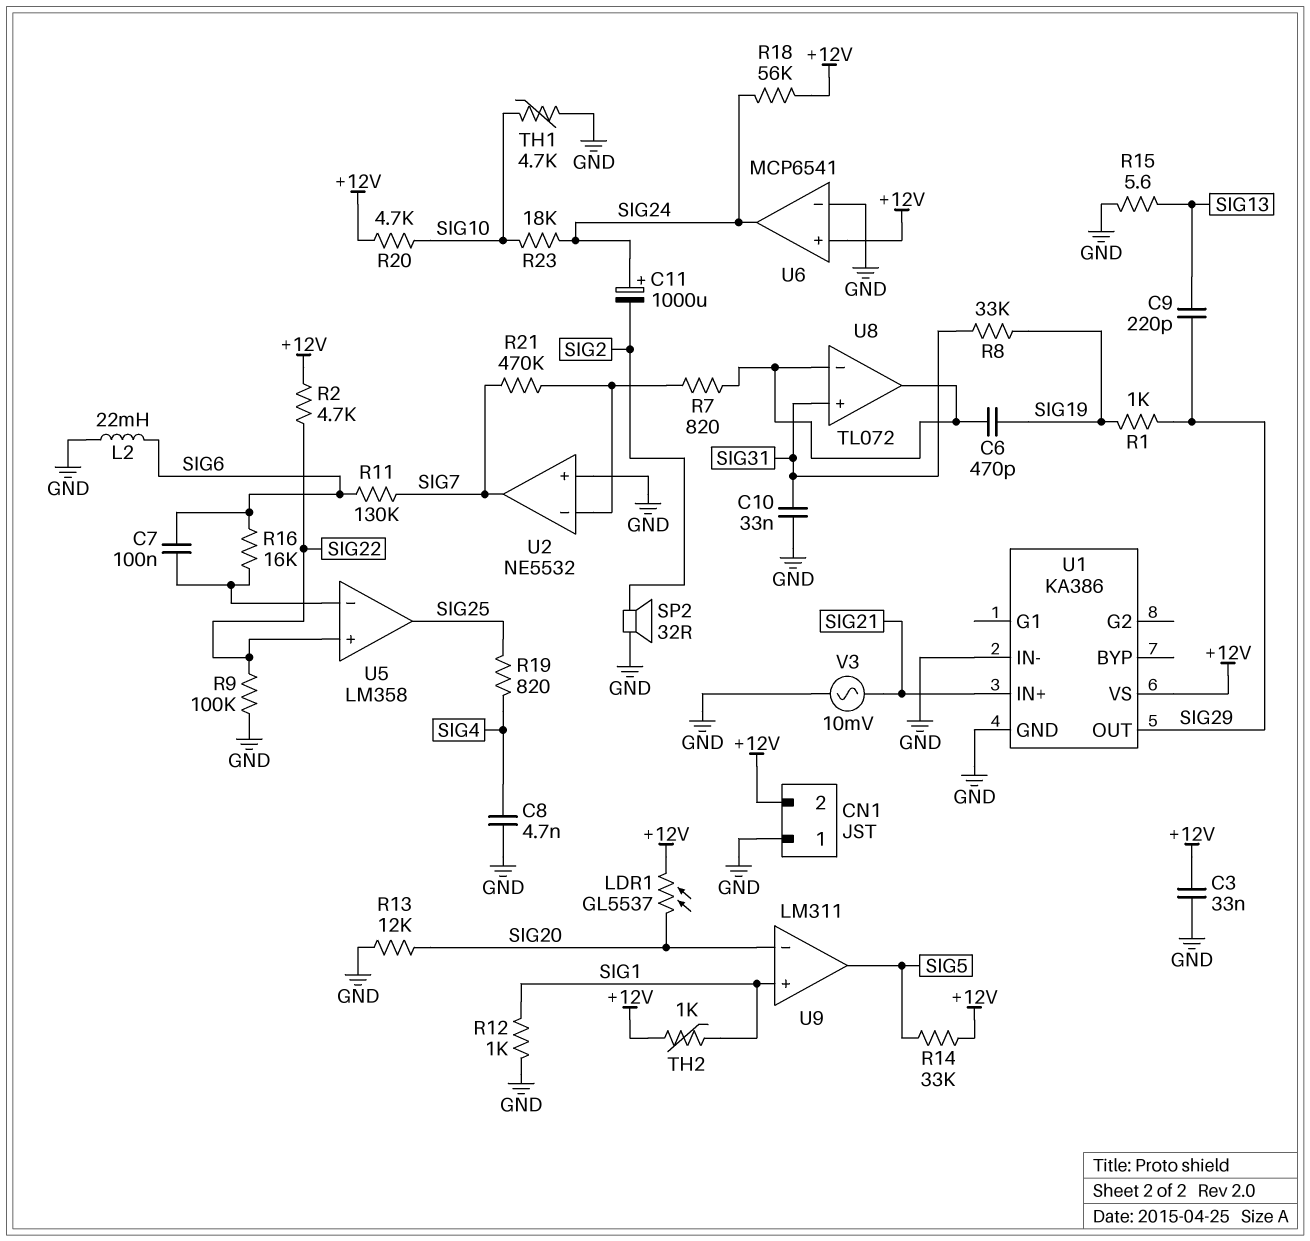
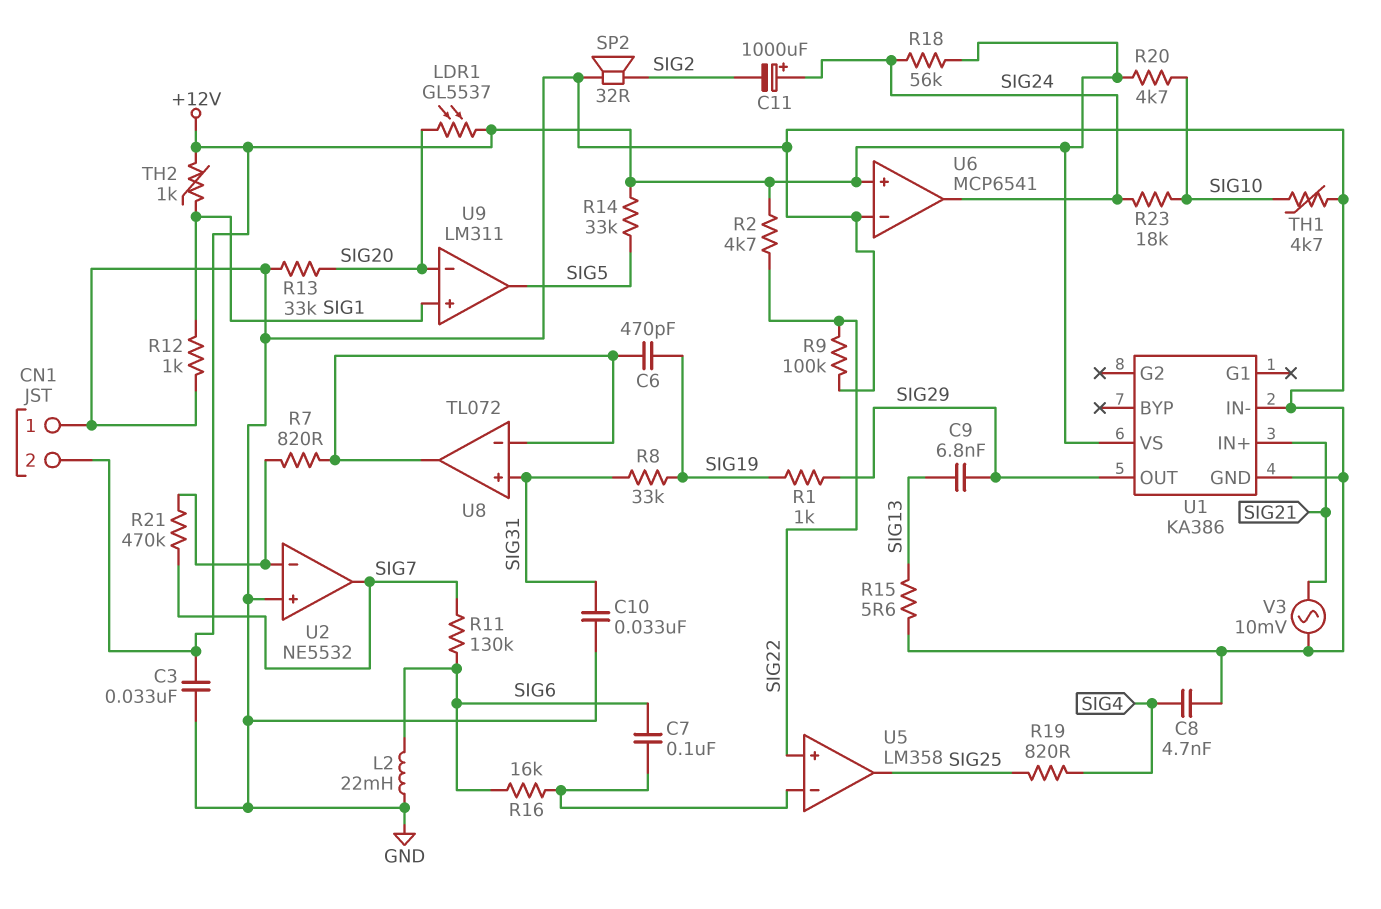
C9: 220pF (SIG13, SIG29) -> 6.8nF (SIG13, SIG29)
R13: 12k (GND, SIG20) -> 33k (GND, SIG20)

